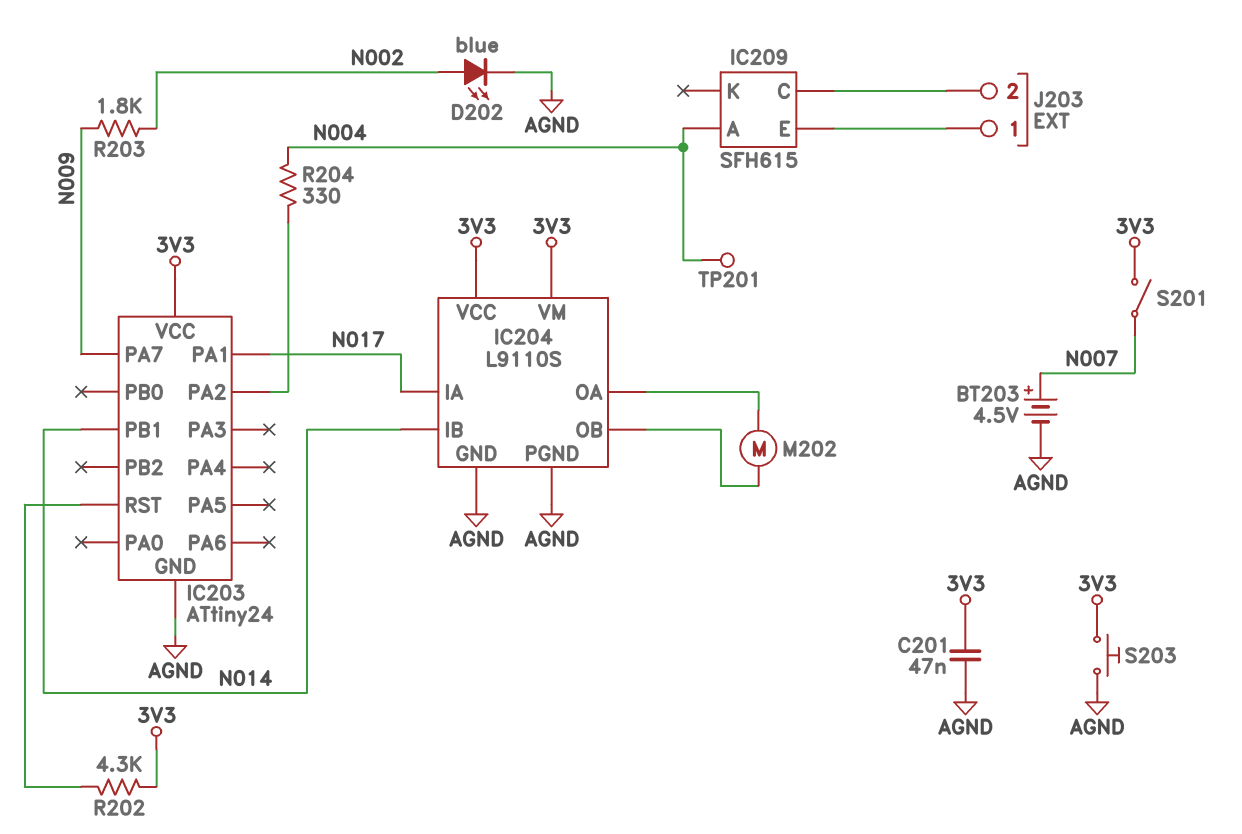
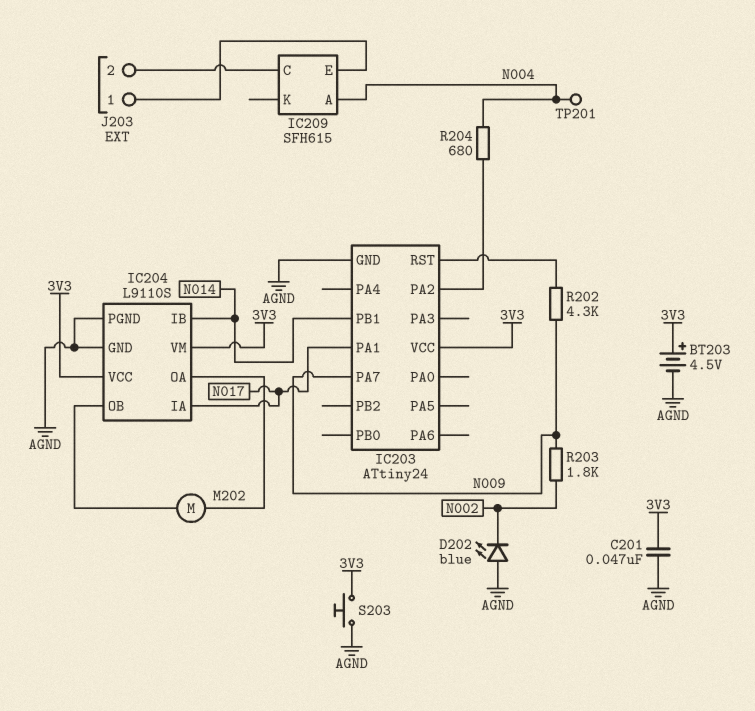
BT203: 4.5V (plus N007, minus AGND) -> 4.5V (plus 3V3, minus AGND)
D202: LED blue (A N002, K AGND) -> LED blue (A AGND, K N002)
R202: 4.3k (3V3, IC203/RST) -> 4.3k (IC203/RST, N009)
R204: 330 (IC203/PA2, N004) -> 680 (IC203/PA2, N004)
S201: switch (3V3, N007) -> none

